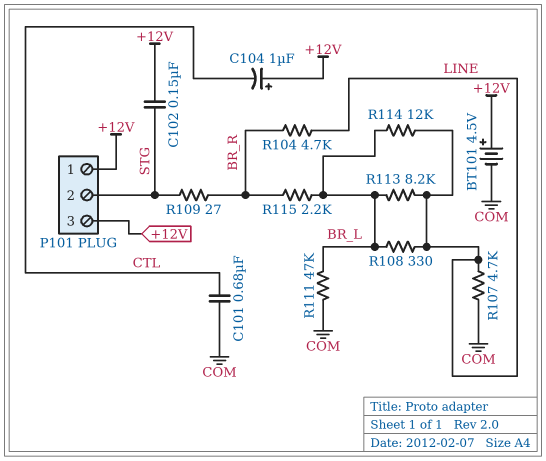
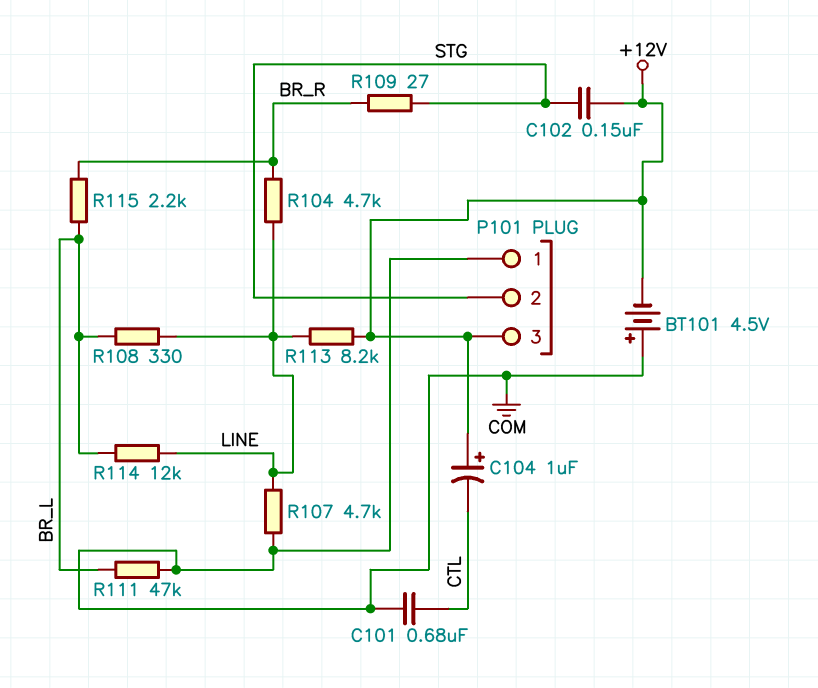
BT101: 4.5V (plus +12V, minus COM) -> 4.5V (plus COM, minus +12V)
P101 pin 1: +12V -> COM
R113: 8.2k (BR_L, LINE) -> 8.2k (+12V, LINE)

